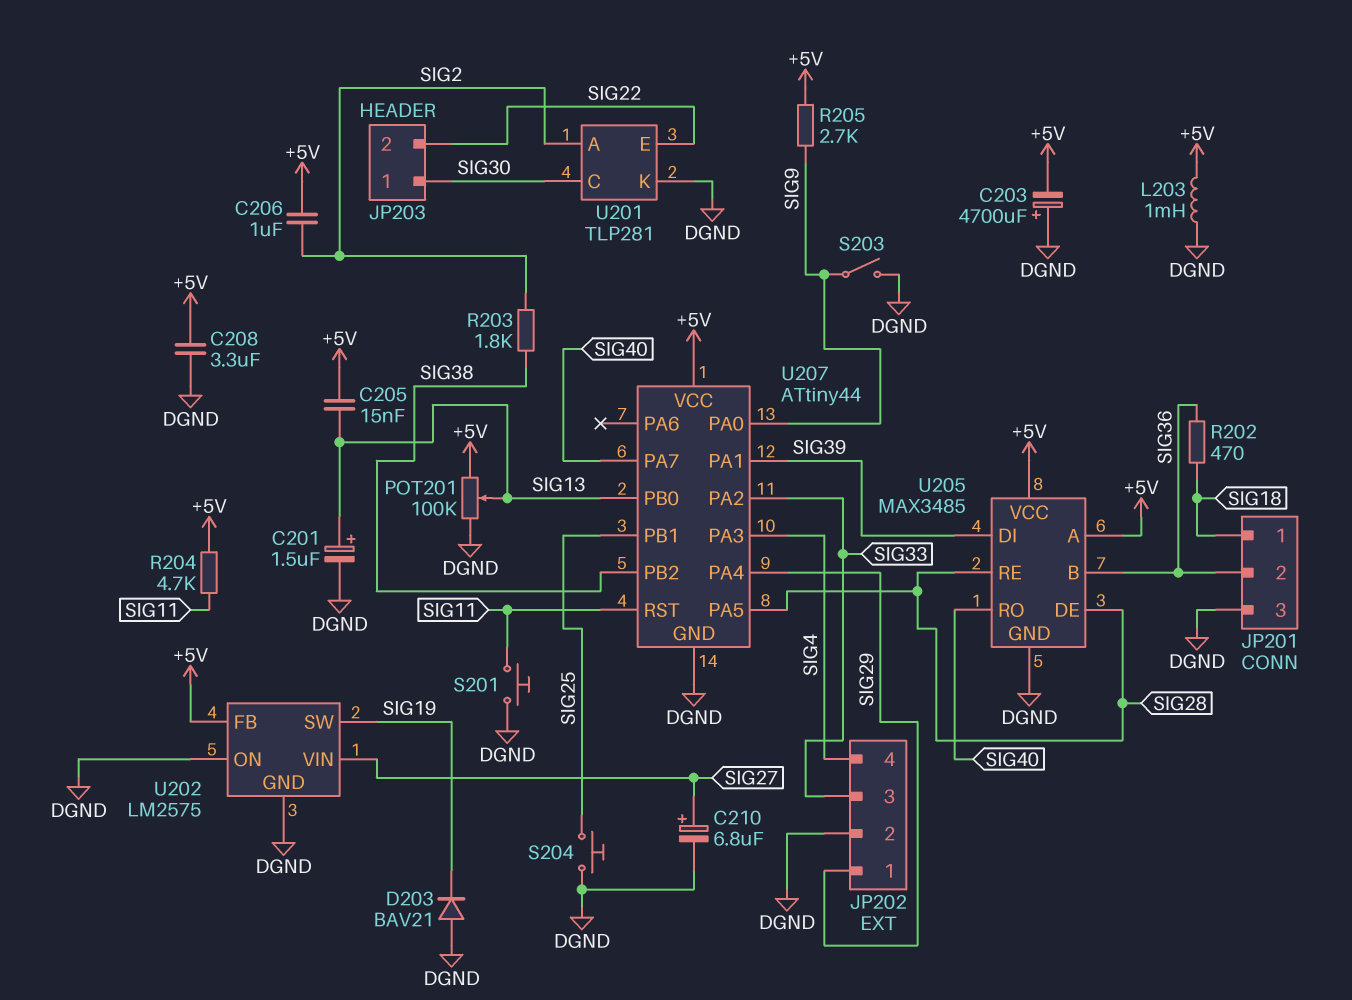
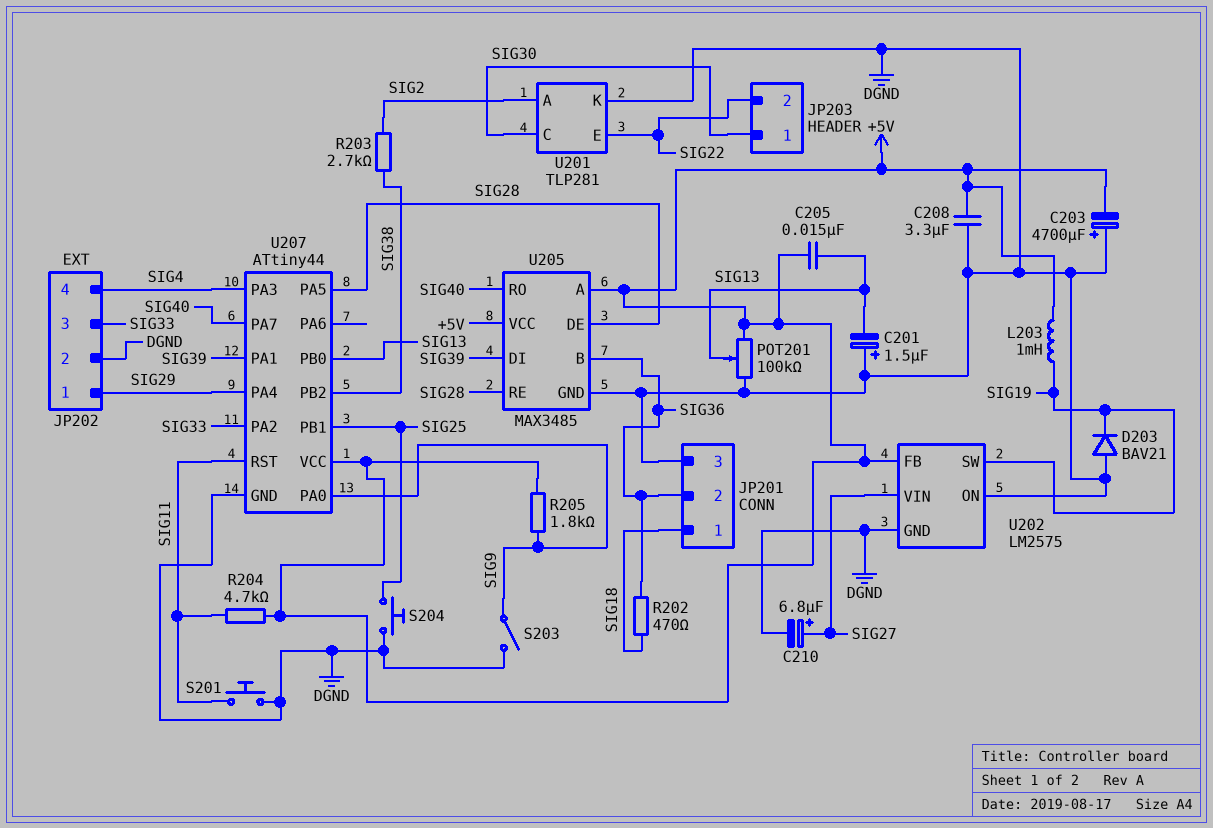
C201: 1.5uF (plus SIG13, minus DGND) -> 1.5uF (plus DGND, minus SIG13)
C206: 1uF (+5V, SIG2) -> none
L203: 1mH (+5V, DGND) -> 1mH (+5V, SIG19)
R203: 1.8k (SIG2, SIG38) -> 2.7k (SIG2, SIG38)
R205: 2.7k (+5V, SIG9) -> 1.8k (+5V, SIG9)

